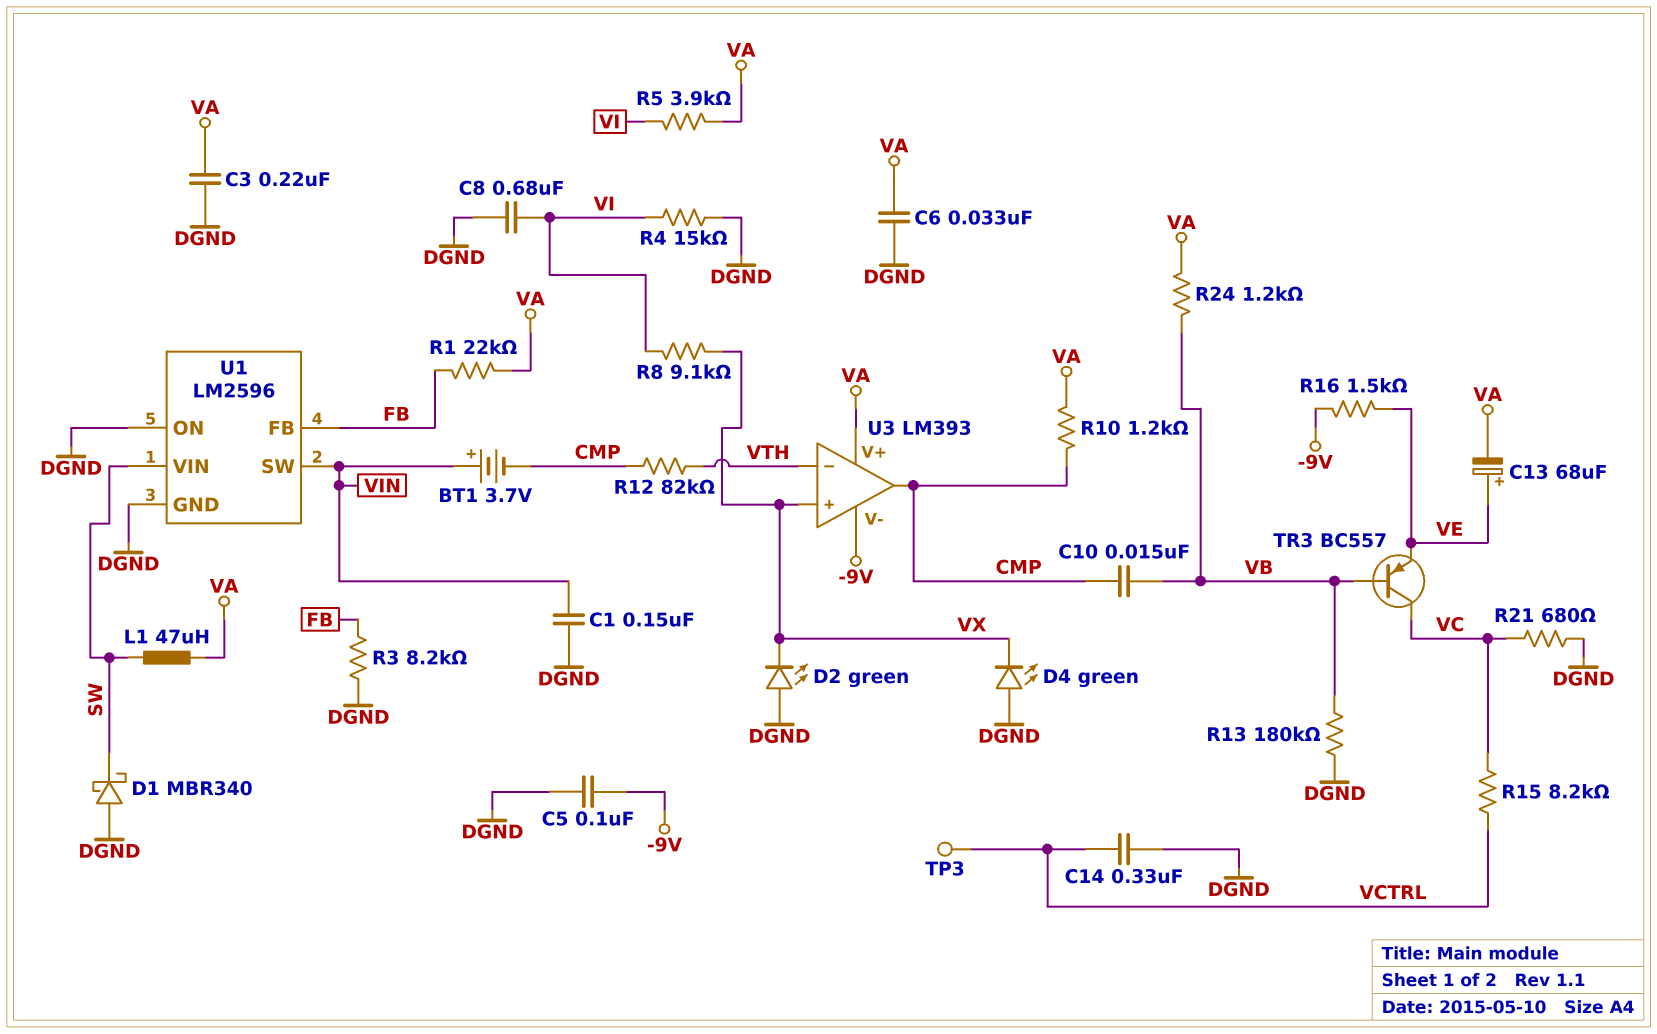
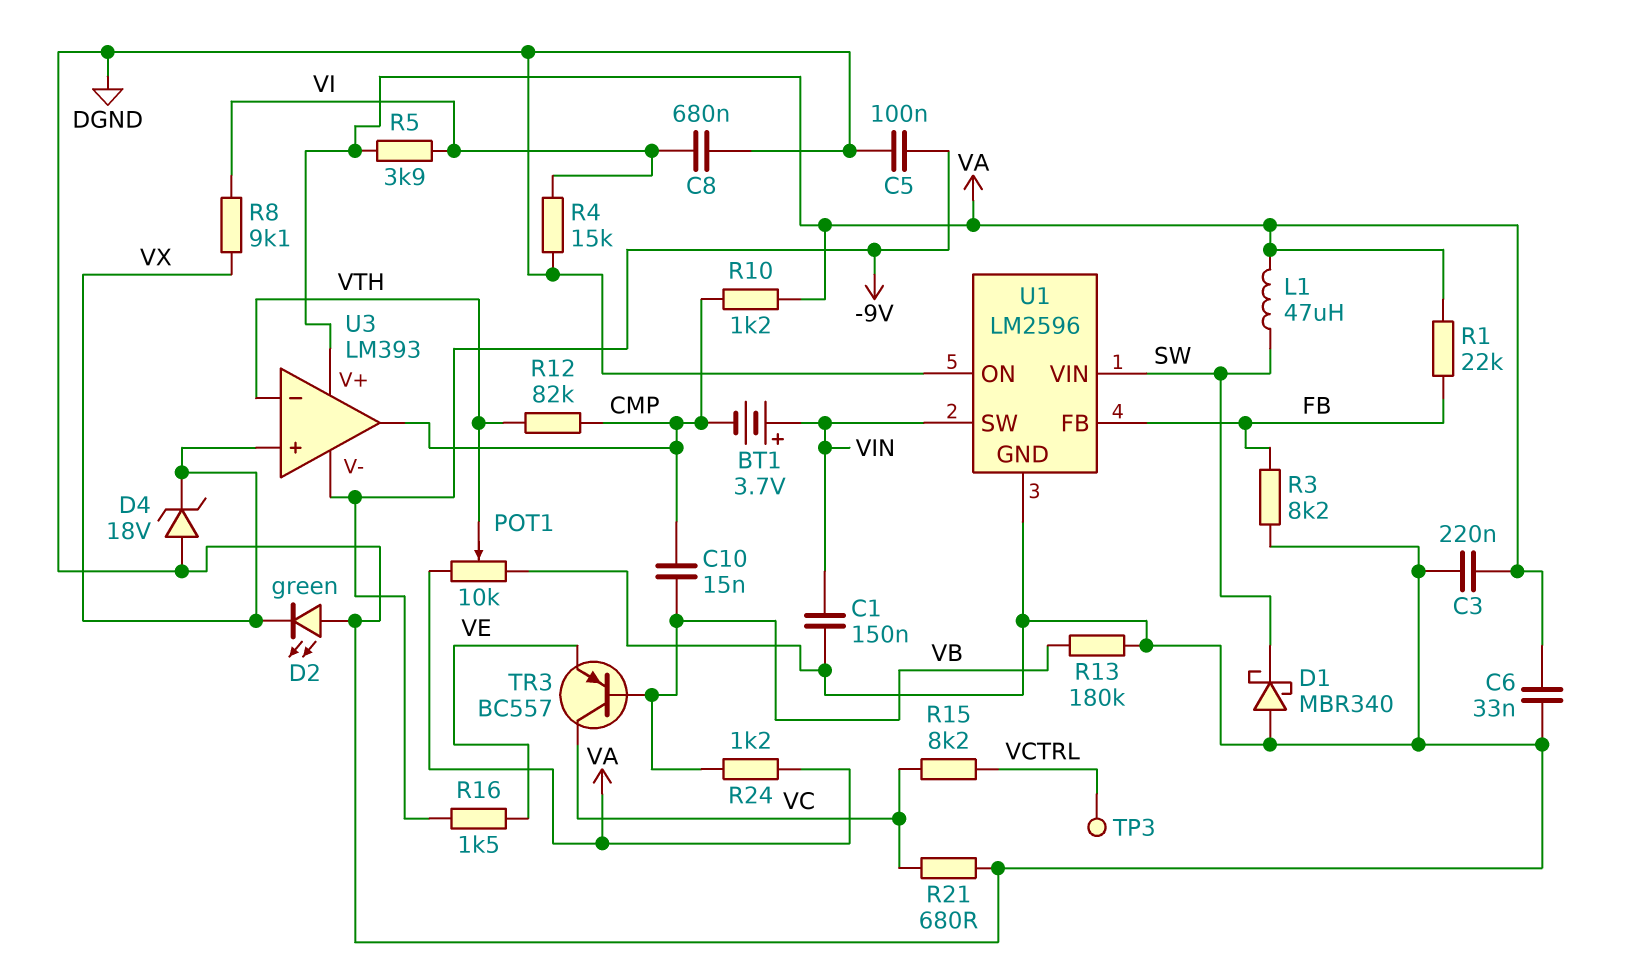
C13: 68uF (plus VE, minus VA) -> none
C14: 330nF (DGND, VCTRL) -> none
D4: LED green (A DGND, K VX) -> zener 18V (A DGND, K VX)
POT1: none -> 10k (DGND, VA, wiper VTH)

